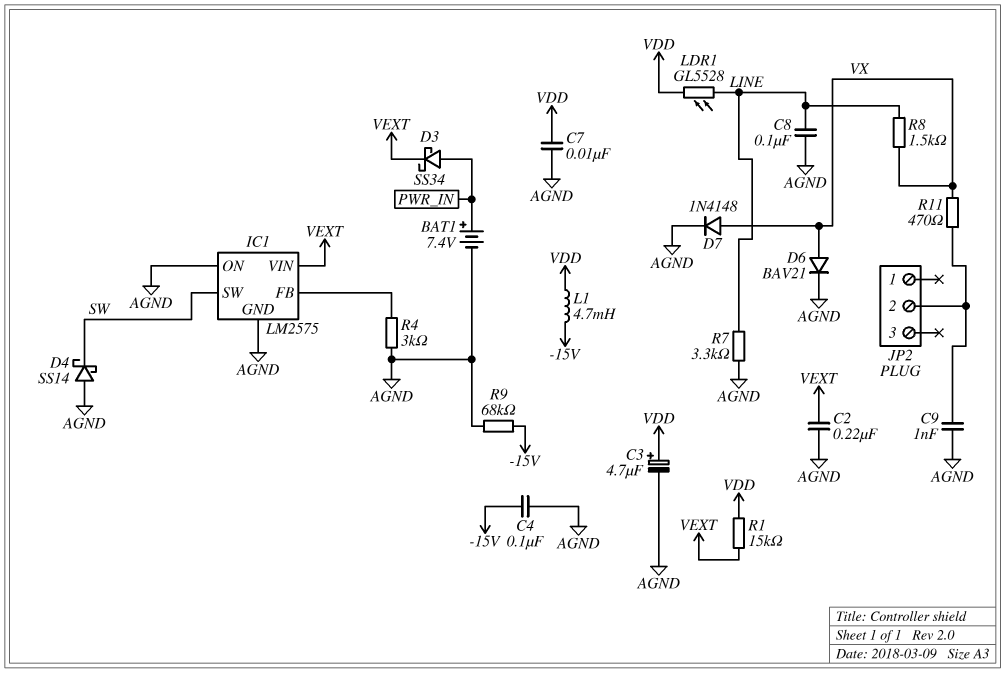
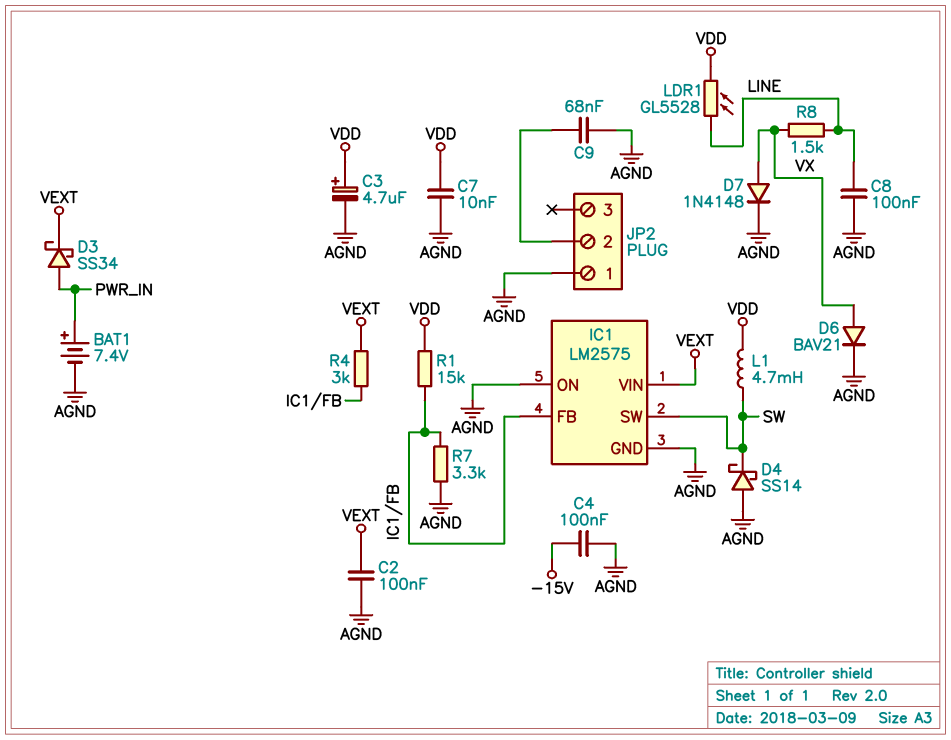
C2: 220nF (AGND, VEXT) -> 100nF (AGND, VEXT)
C9: 1nF (AGND, JP2/2) -> 68nF (AGND, JP2/2)
JP2 pin 1: none -> AGND
L1: 4.7mH (-15V, VDD) -> 4.7mH (SW, VDD)
R1: 15k (VDD, VEXT) -> 15k (IC1/FB, VDD)
R4: 3k (AGND, IC1/FB) -> 3k (IC1/FB, VEXT)
R7: 3.3k (AGND, LINE) -> 3.3k (AGND, IC1/FB)
R9: 68k (-15V, AGND) -> none
R11: 470 (JP2/2, VX) -> none

